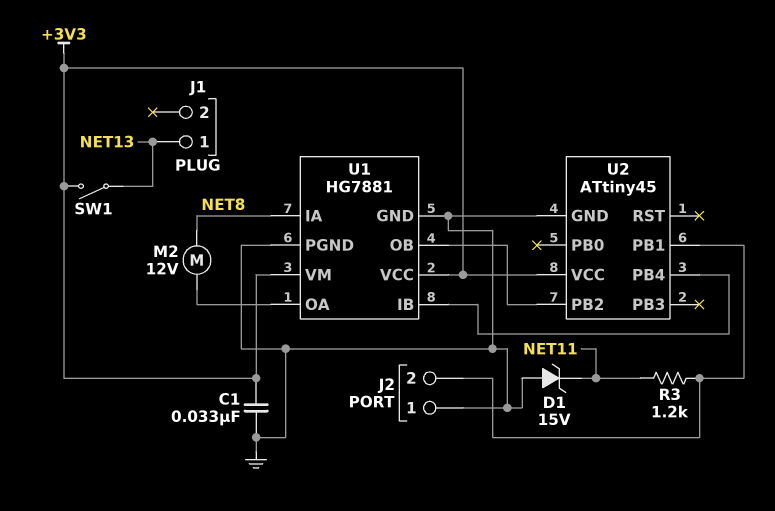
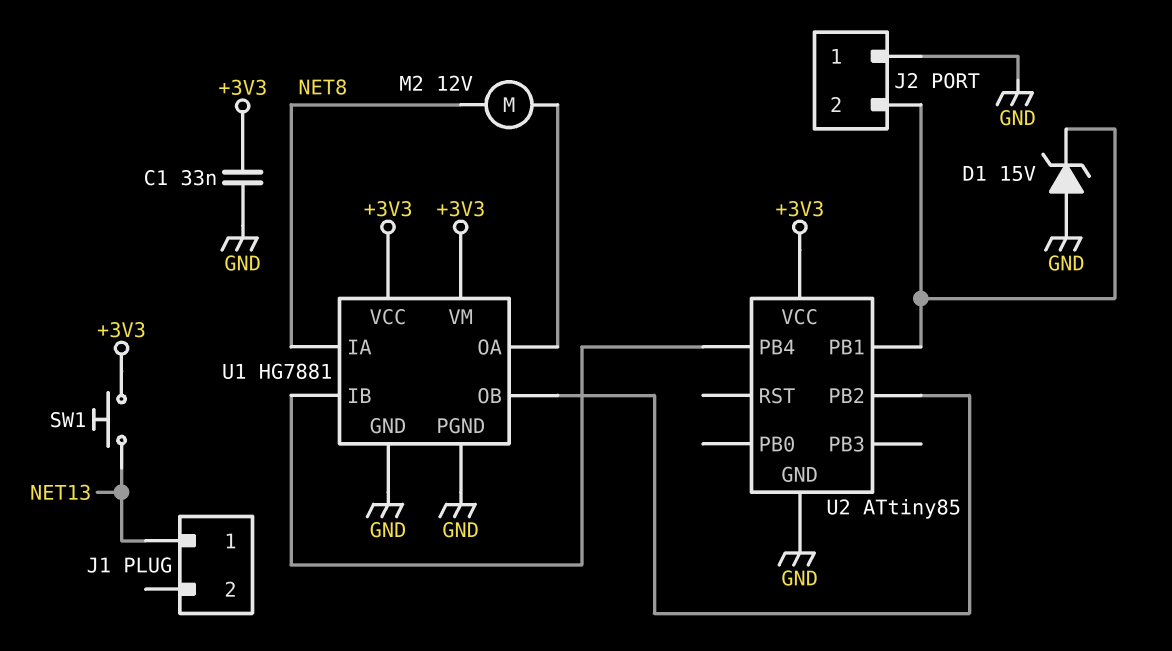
D1: zener 15V (A GND, K NET11) -> zener 15V (A GND, K J2/2)
R3: 1.2k (J2/2, NET11) -> none
SW1: switch (+3V3, NET13) -> button (+3V3, NET13)
U2: ATtiny45 -> ATtiny85

